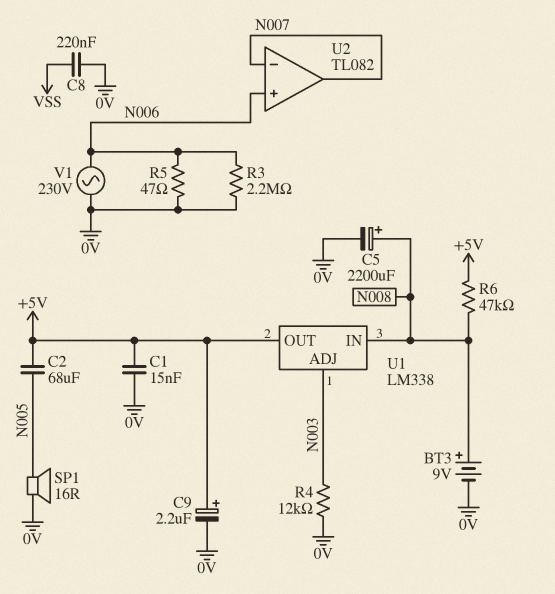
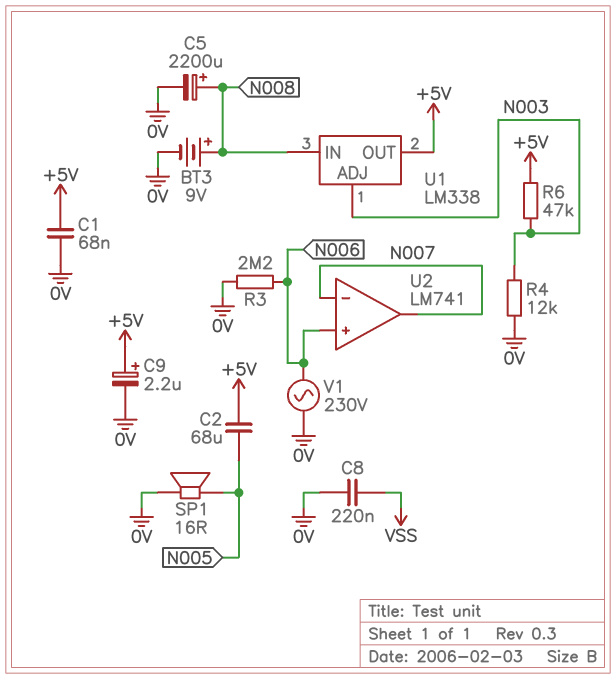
C1: 15nF (+5V, 0V) -> 68nF (+5V, 0V)
R5: 47 (0V, N006) -> none
R6: 47k (+5V, N008) -> 47k (+5V, N003)
U2: TL082 -> LM741

